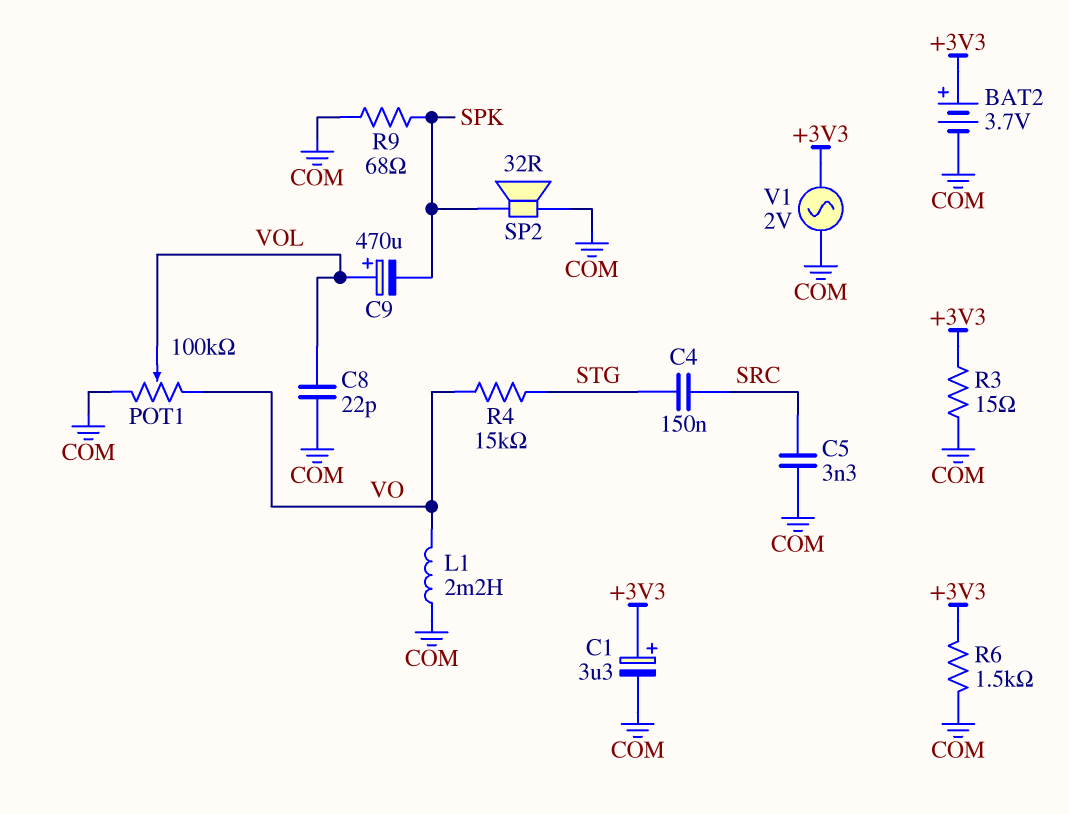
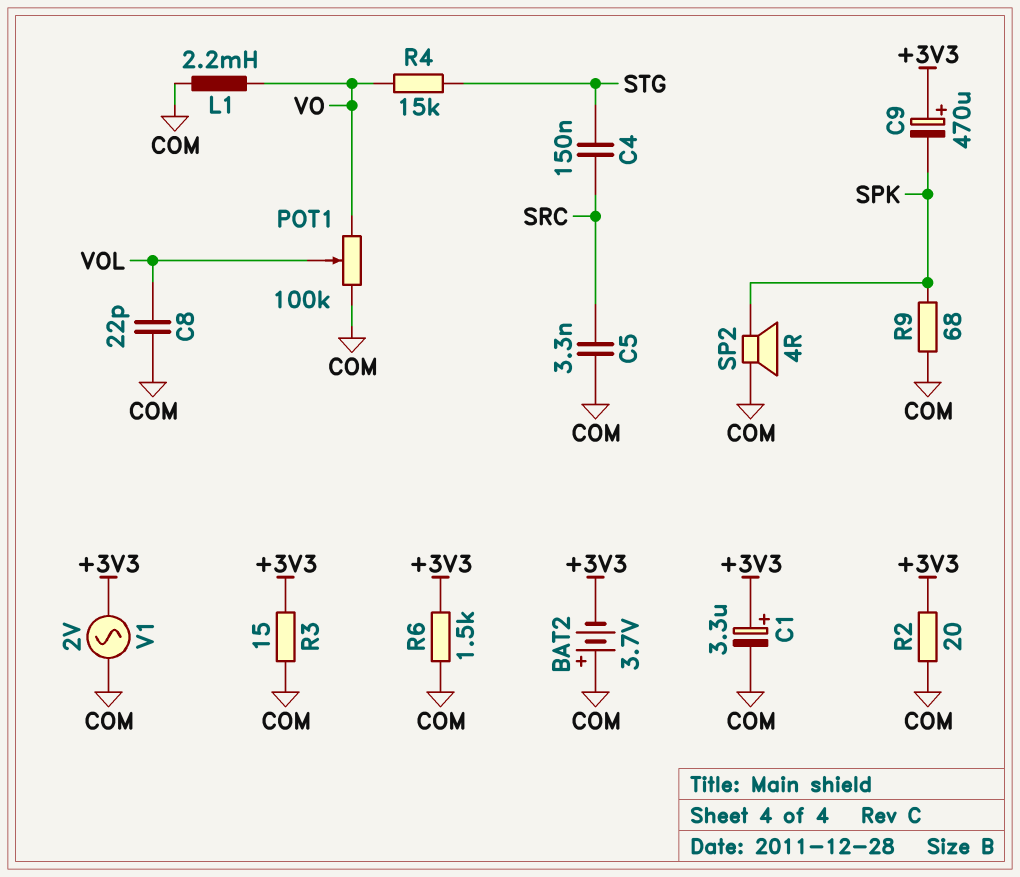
BAT2: 3.7V (plus +3V3, minus COM) -> 3.7V (plus COM, minus +3V3)
C9: 470uF (plus VOL, minus SPK) -> 470uF (plus +3V3, minus SPK)
R2: none -> 20 (+3V3, COM)
SP2: speaker 32R (COM, SPK) -> speaker 4R (COM, SPK)

